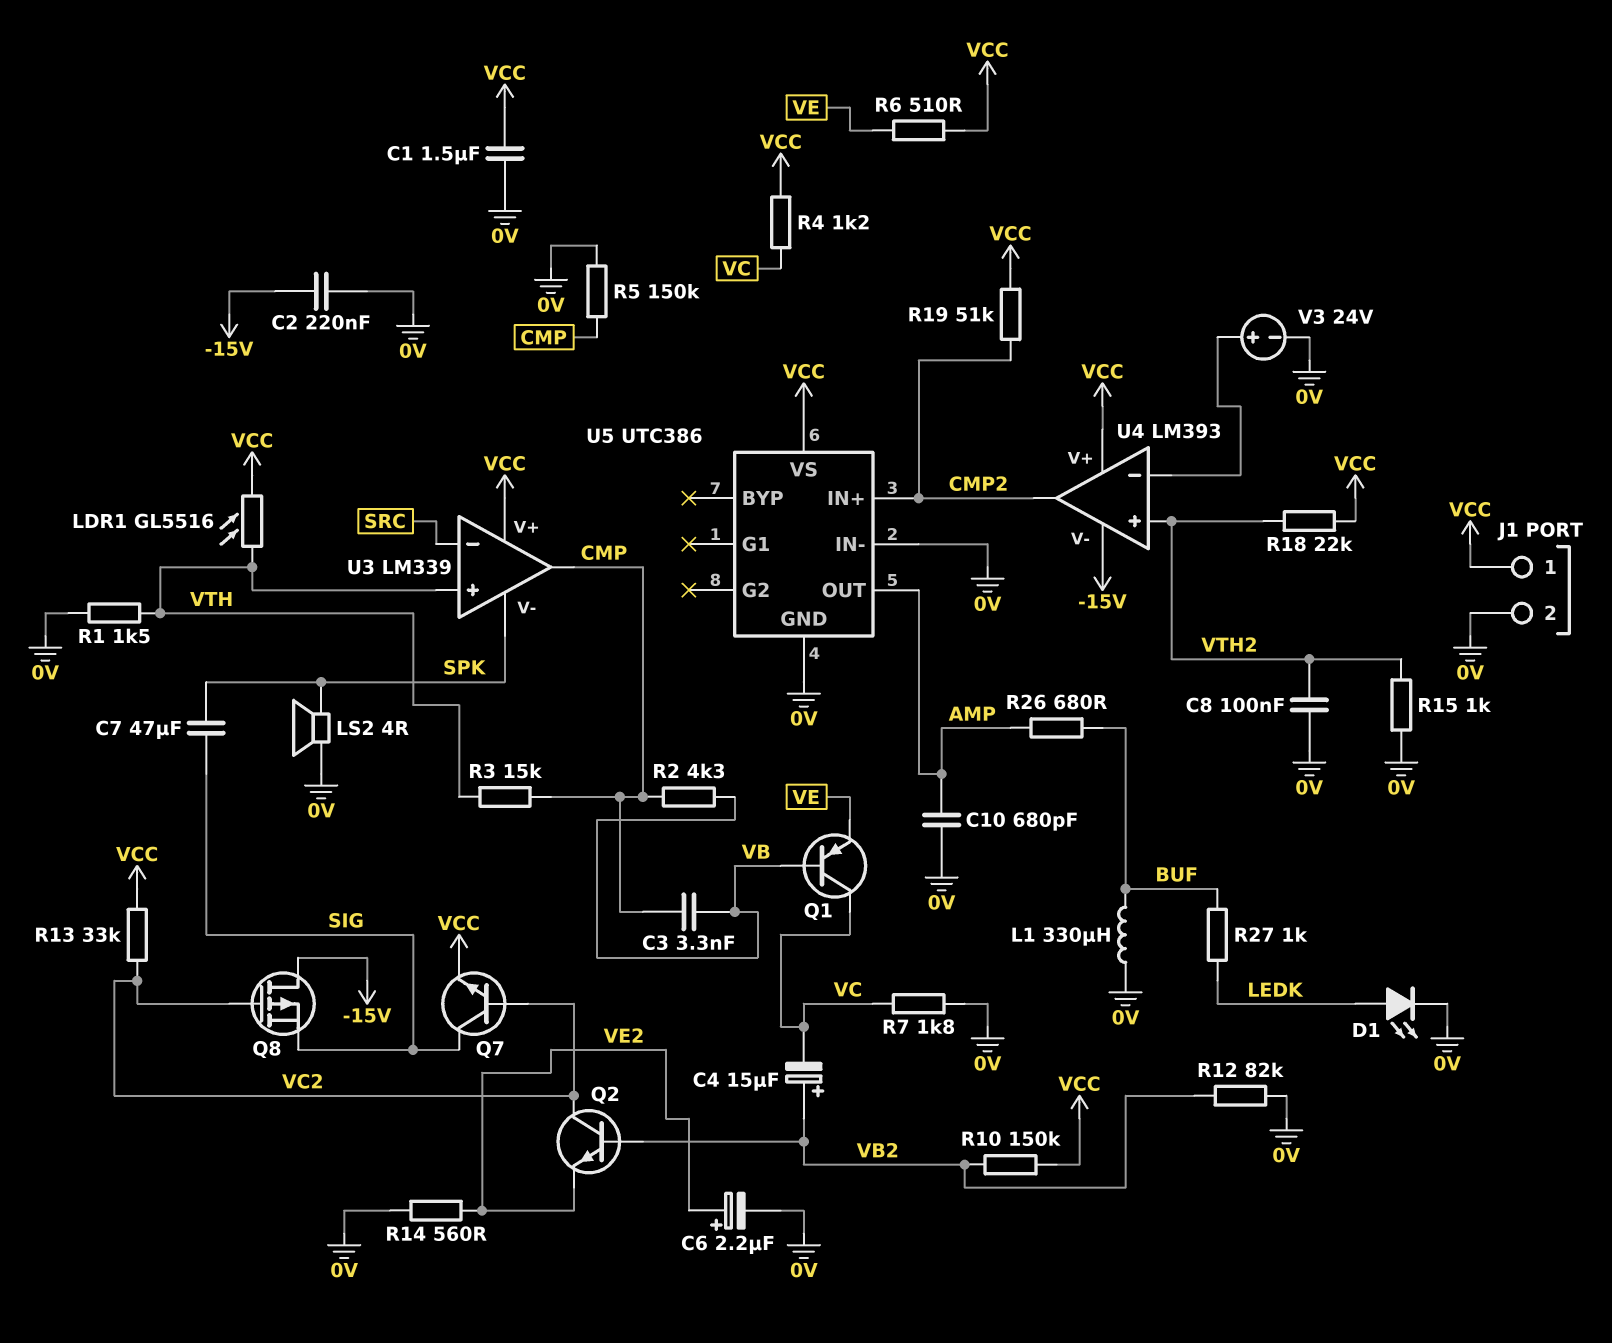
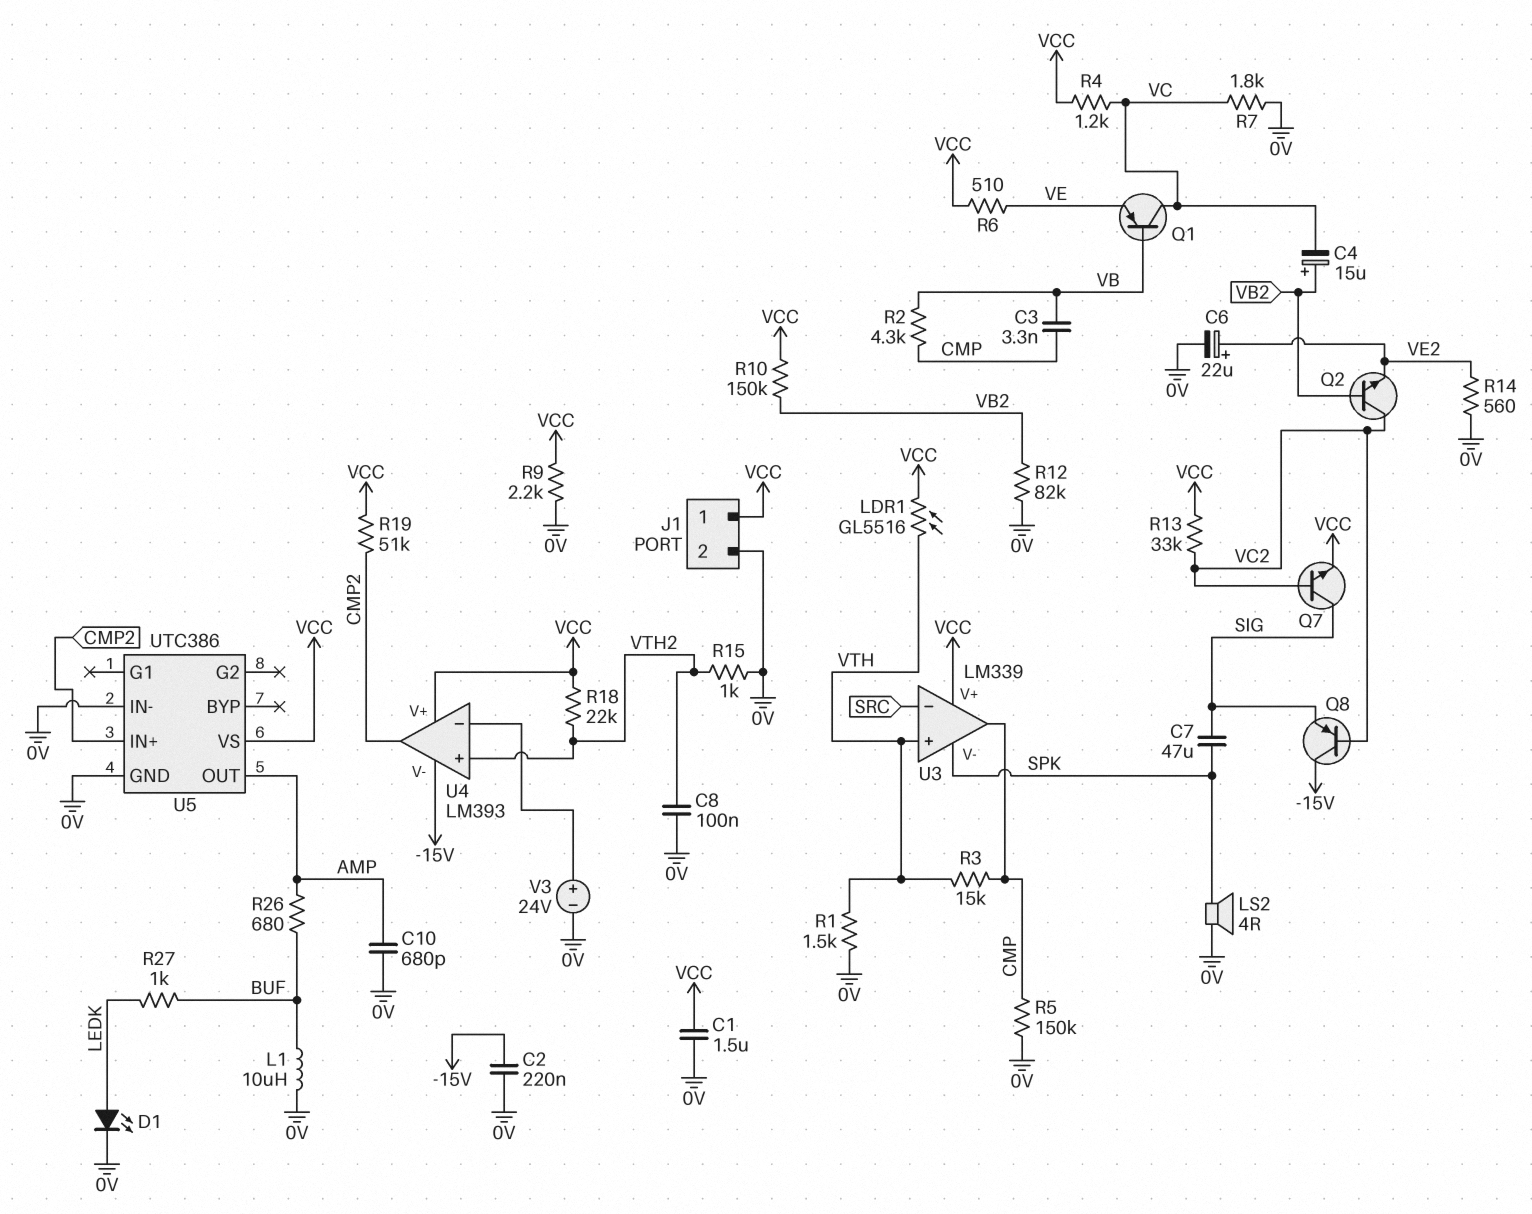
C6: 2.2uF (plus VE2, minus 0V) -> 22uF (plus VE2, minus 0V)
L1: 330uH (0V, BUF) -> 10uH (0V, BUF)
Q8: PMOS (G VC2, D -15V, S SIG) -> PNP (B VC2, C -15V, E SIG)
R9: none -> 2.2k (0V, VCC)

